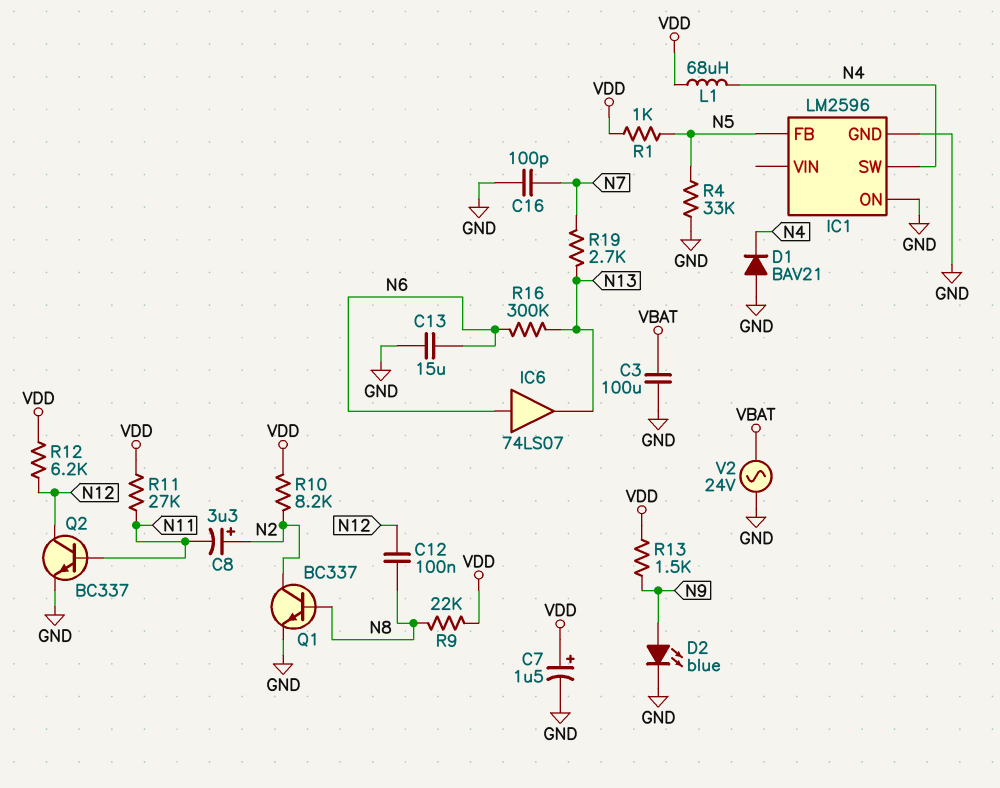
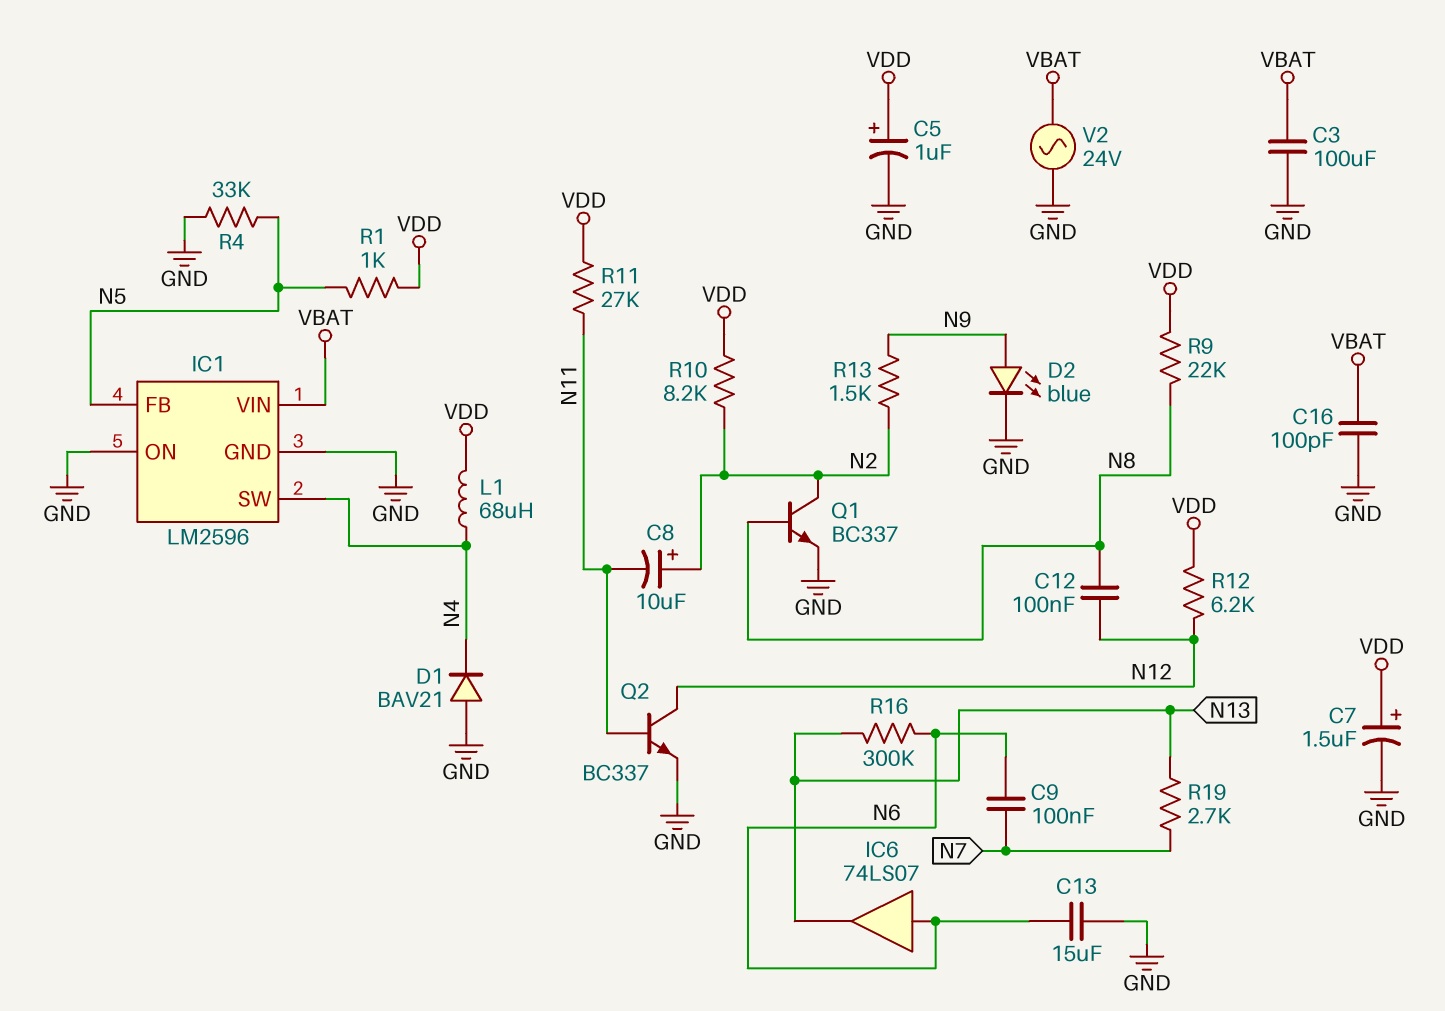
C5: none -> 1uF (plus VDD, minus GND)
C8: 3.3uF (plus N2, minus N11) -> 10uF (plus N2, minus N11)
C9: none -> 100nF (N6, N7)
C16: 100pF (GND, N7) -> 100pF (GND, VBAT)
IC1 pin VIN: none -> VBAT
R13: 1.5k (N9, VDD) -> 1.5k (N2, N9)

